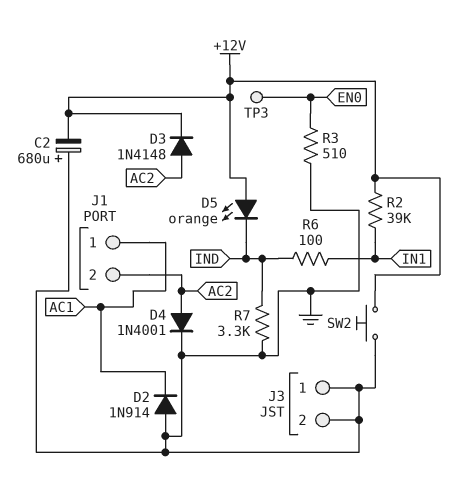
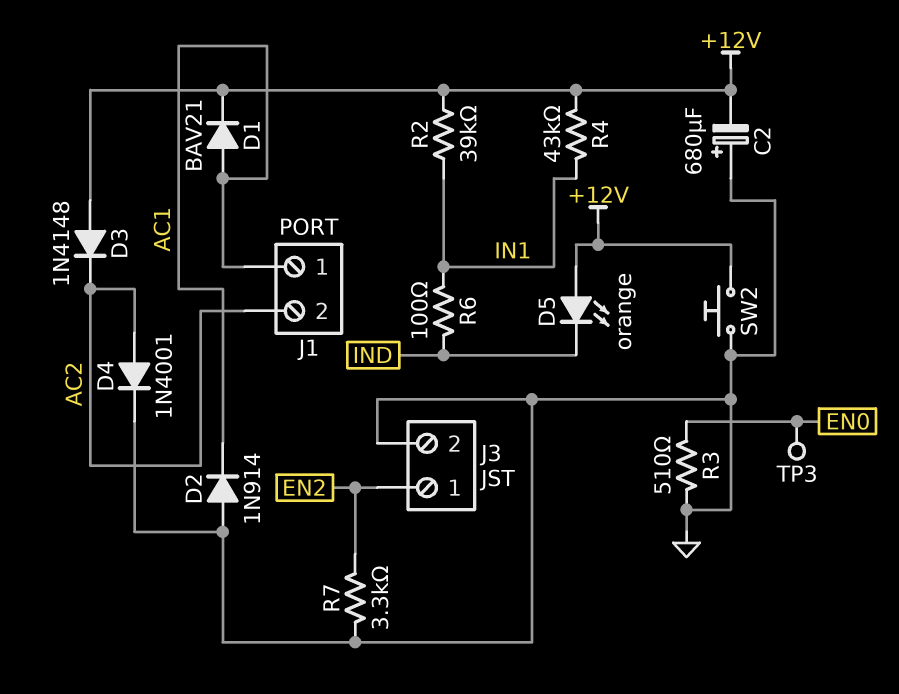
D1: none -> diode BAV21 (A AC1, K +12V)
D3: diode 1N4148 (A AC2, K +12V) -> diode 1N4148 (A +12V, K AC2)
J3 pin 1: GND -> EN2
R4: none -> 43k (+12V, IN1)
R7: 3.3k (GND, IND) -> 3.3k (EN2, GND)

